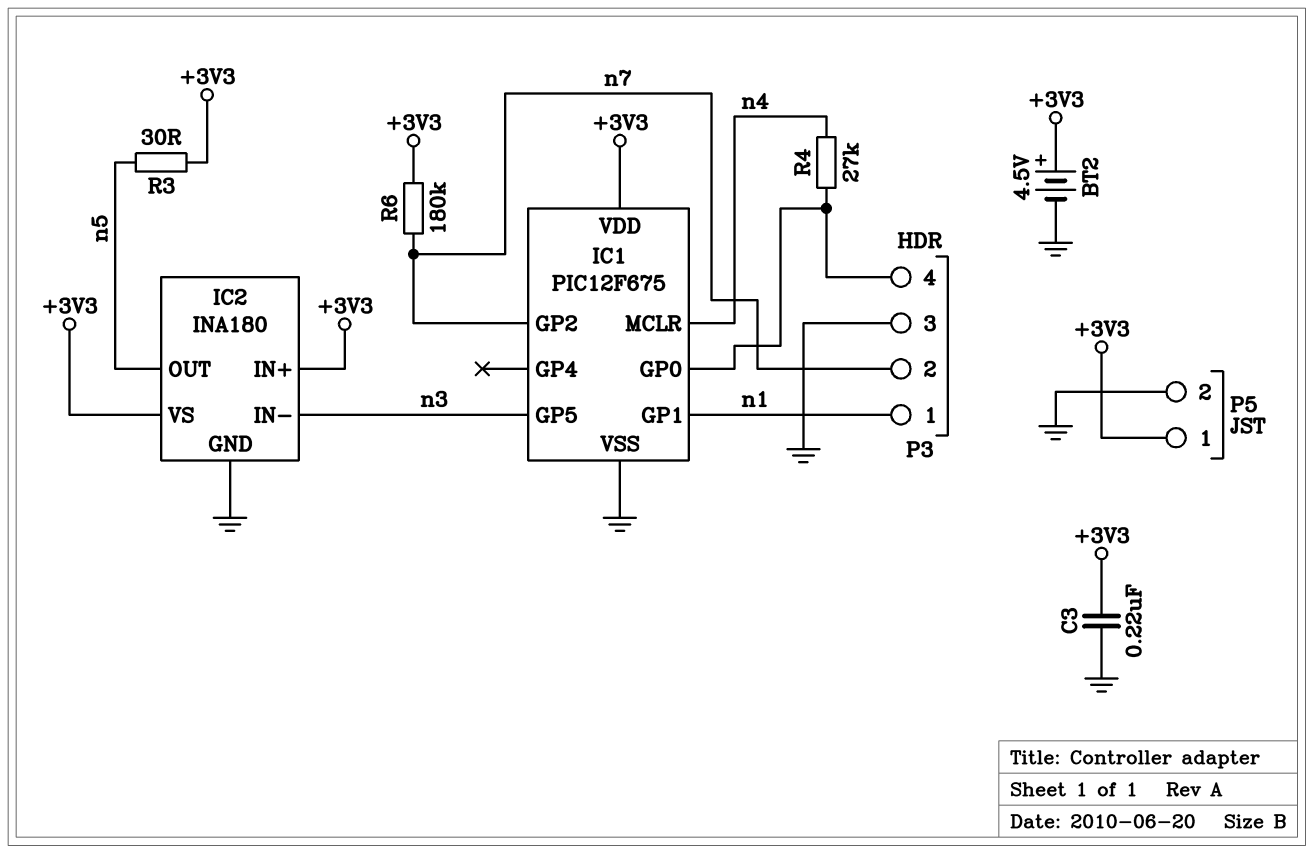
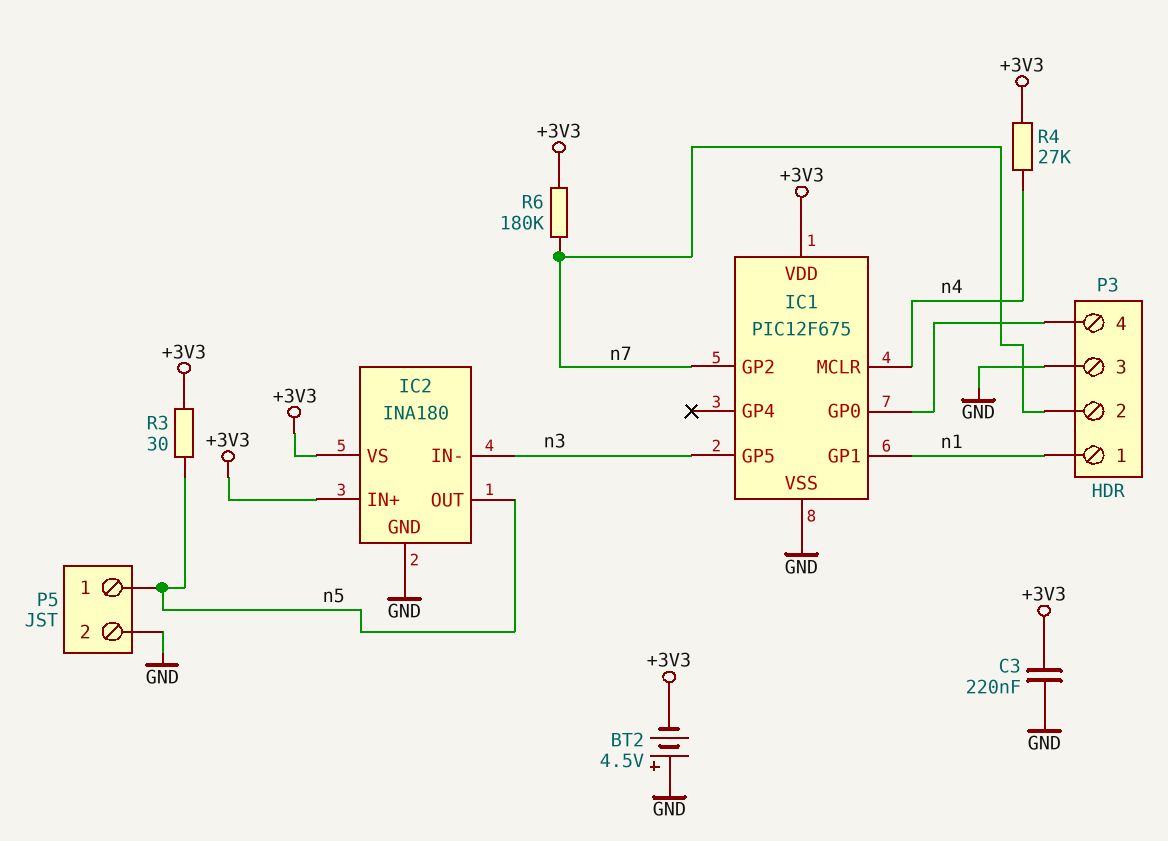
BT2: 4.5V (plus +3V3, minus GND) -> 4.5V (plus GND, minus +3V3)
P5 pin 1: +3V3 -> n5
R4: 27k (IC1/GP0, n4) -> 27k (+3V3, n4)

